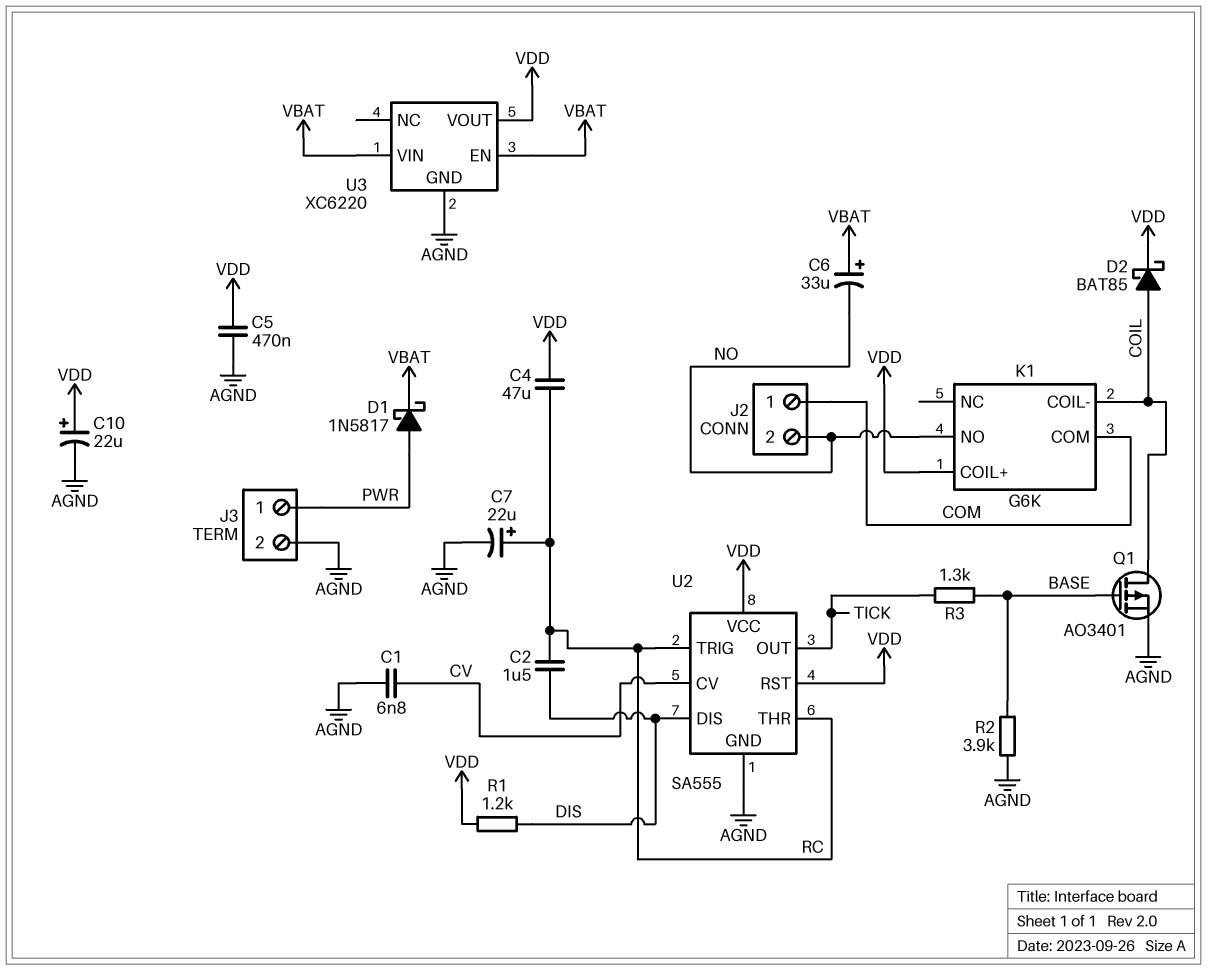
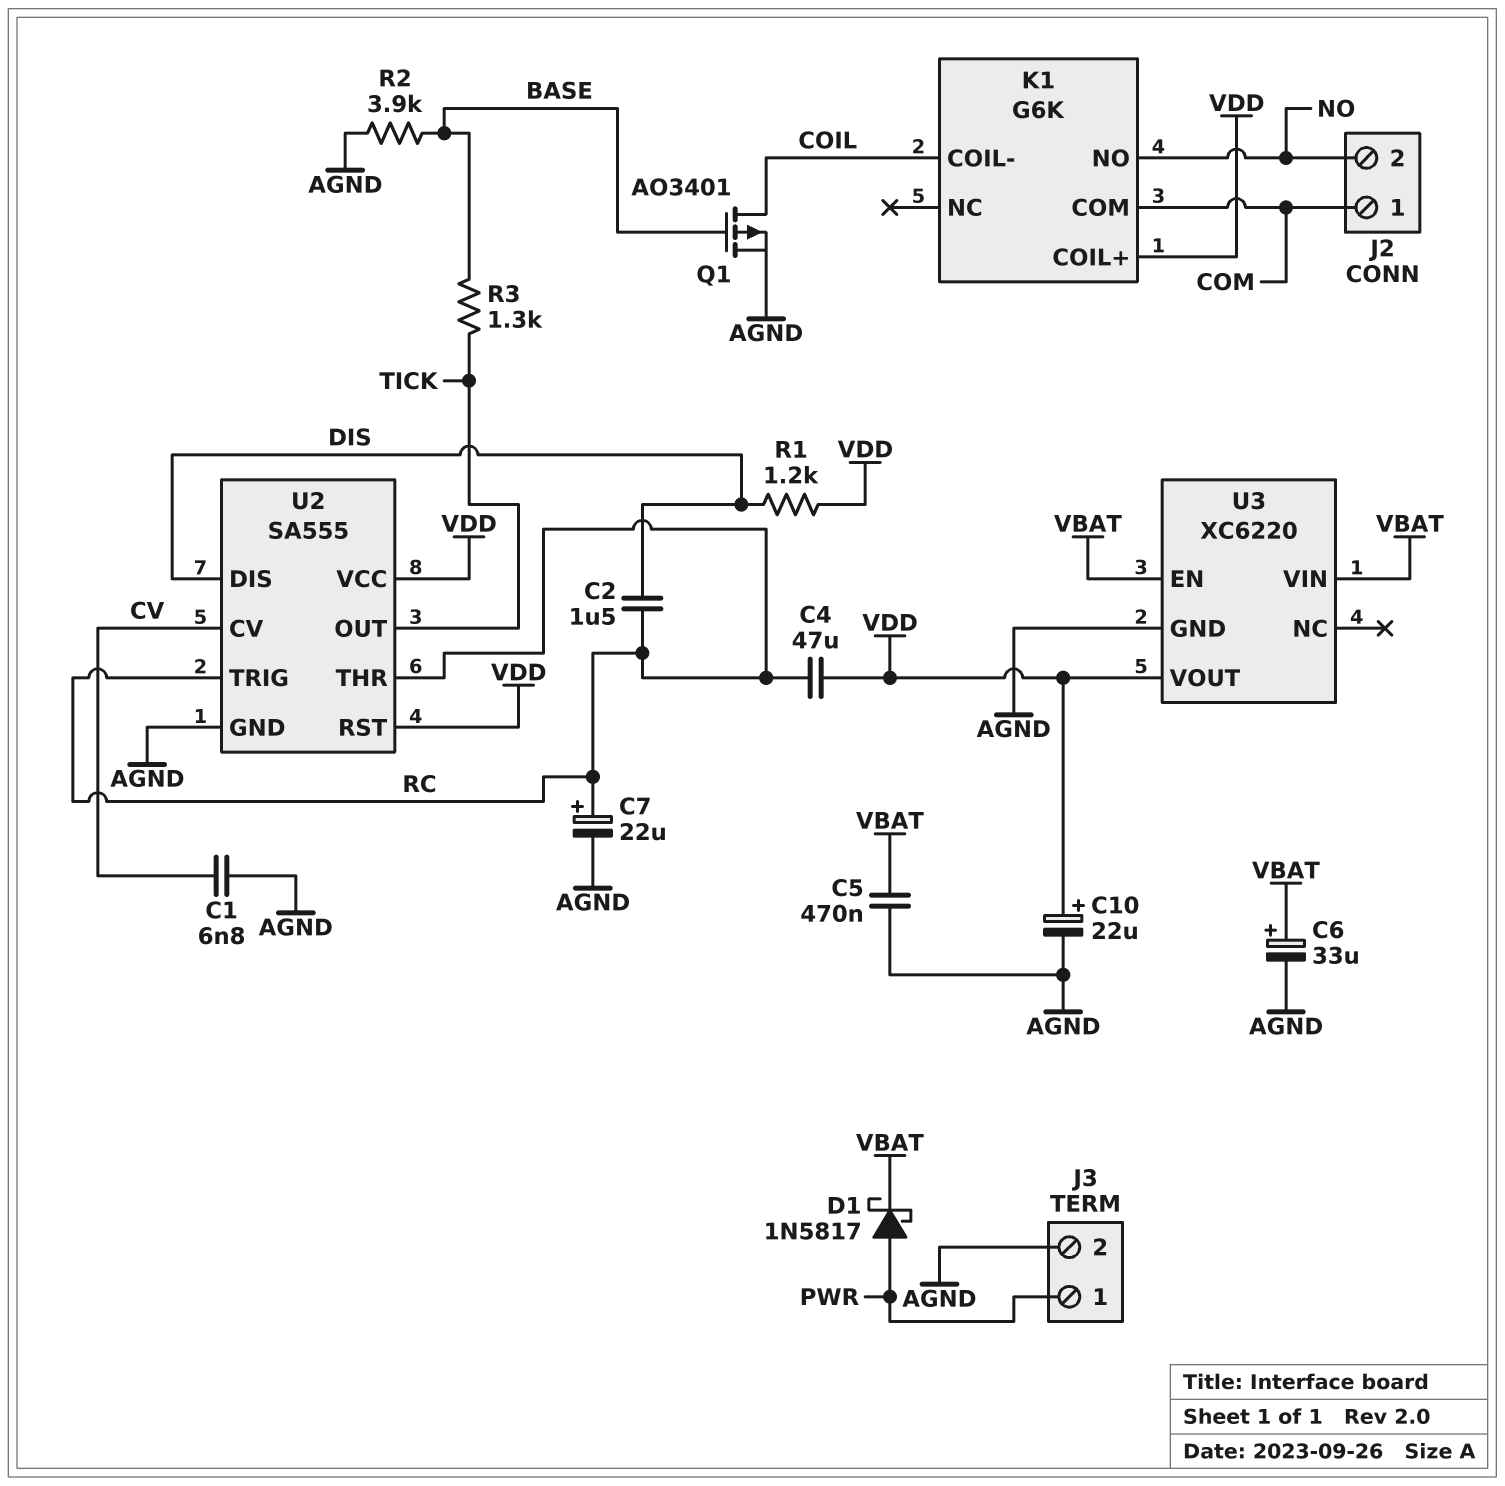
C5: 470nF (AGND, VDD) -> 470nF (AGND, VBAT)
C6: 33uF (plus VBAT, minus NO) -> 33uF (plus VBAT, minus AGND)
D2: schottky BAT85 (A COIL, K VDD) -> none

